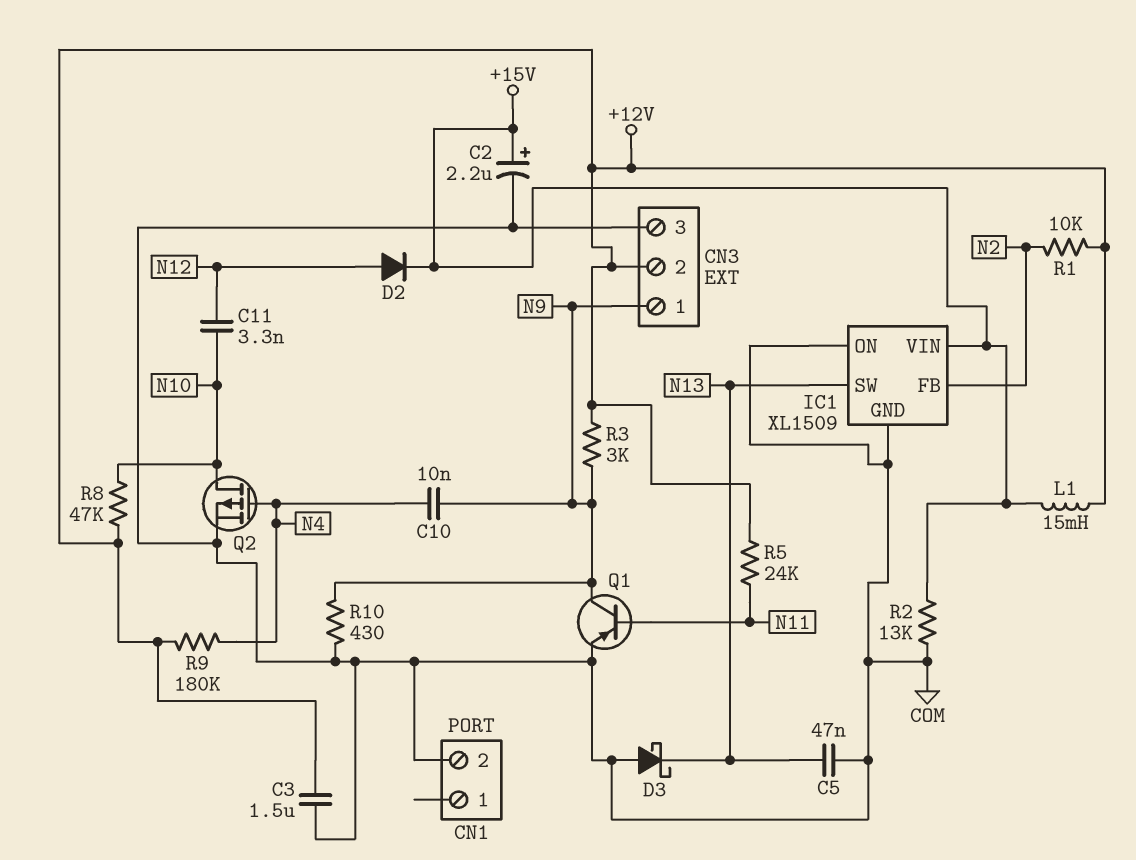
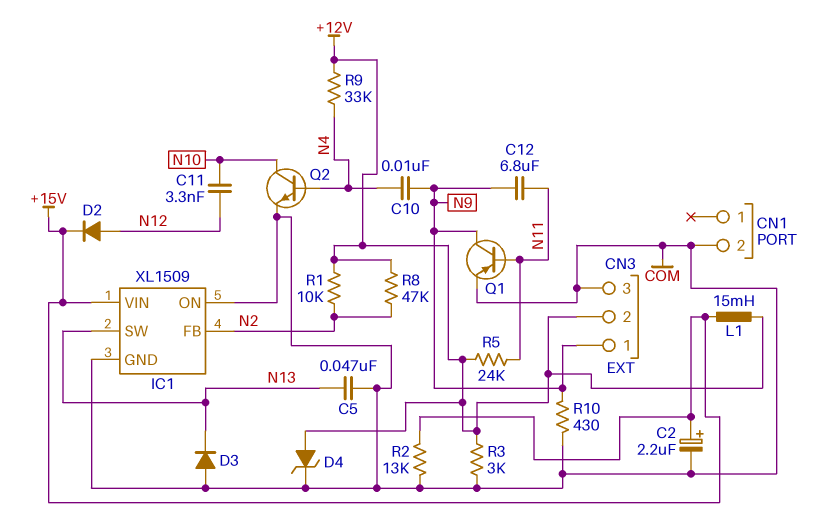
C3: 1.5uF (+12V, COM) -> none
C12: none -> 6.8uF (N9, N11)
D3: schottky (A COM, K N13) -> diode (A COM, K N13)
D4: none -> zener (A +12V, K COM)
Q2: PMOS (G N4, D N10, S COM) -> NPN (B N4, C N10, E COM)
R3: 3k (+12V, N9) -> 3k (+12V, COM)
R8: 47k (+12V, N10) -> 47k (+12V, N2)
R9: 180k (+12V, N4) -> 33k (+12V, N4)

